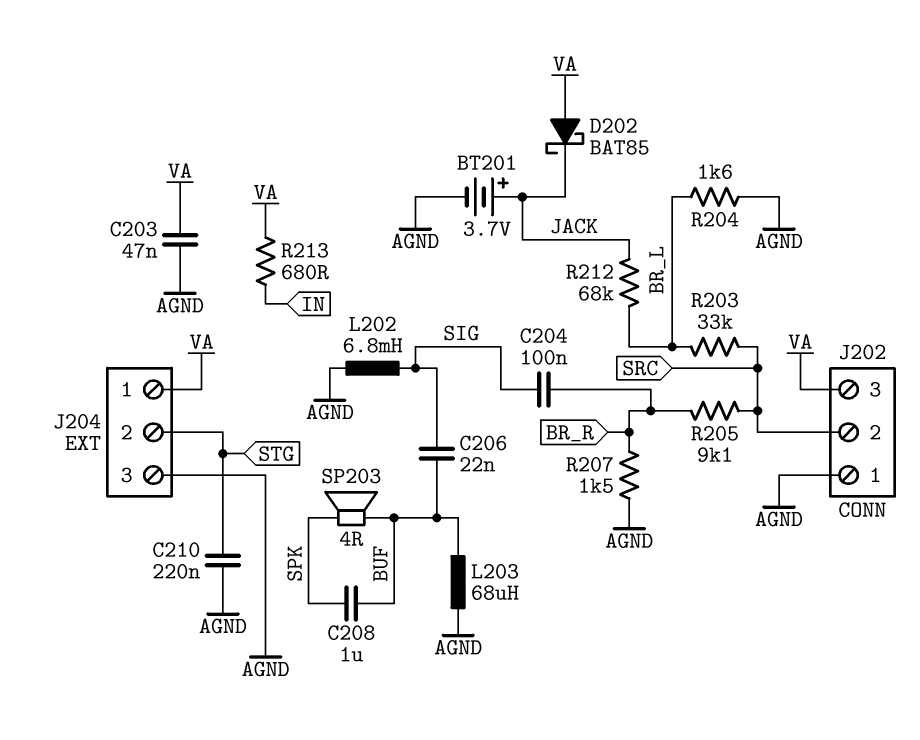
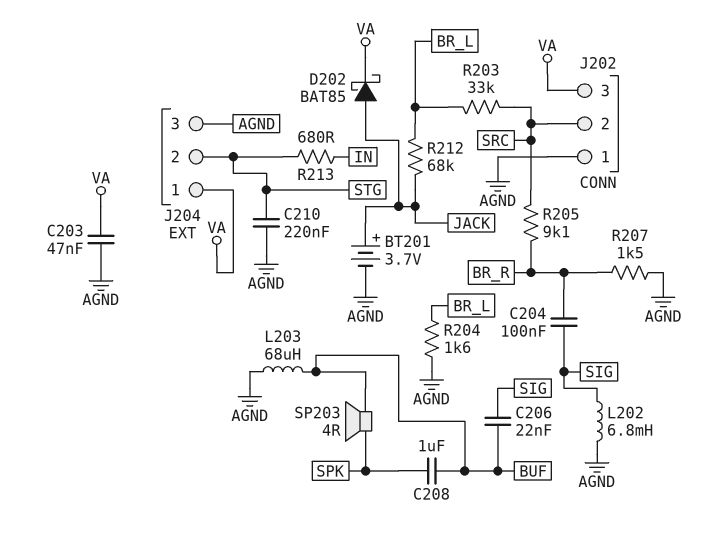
D202: schottky BAT85 (A VA, K JACK) -> schottky BAT85 (A JACK, K VA)
R213: 680 (IN, VA) -> 680 (IN, STG)

